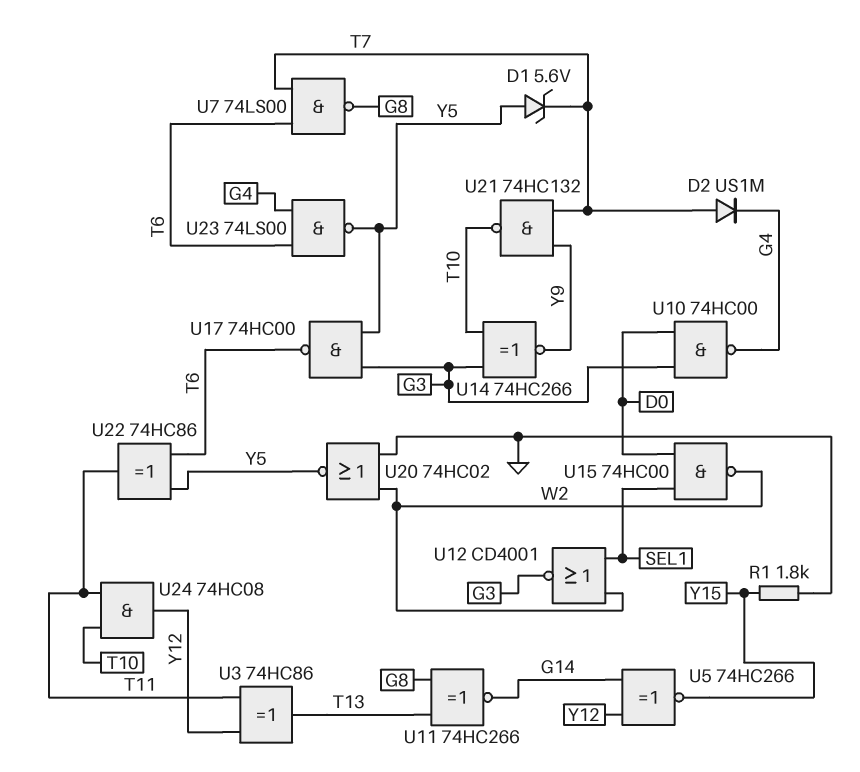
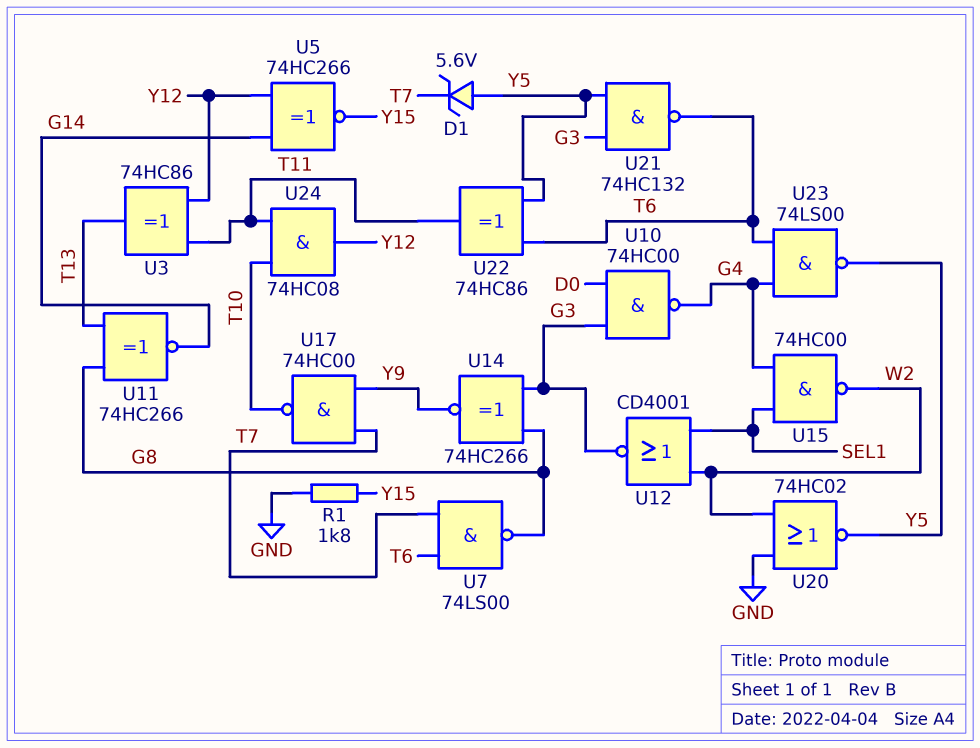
D2: diode US1M (A T7, K G4) -> none
U14: XNOR 74HC266 (in G3, in T10, out Y9) -> XNOR 74HC266 (in G3, in G8, out Y9)
U15: NAND 74HC00 (in D0, in SEL1, out W2) -> NAND 74HC00 (in G4, in SEL1, out W2)
U17: NAND 74HC00 (in G3, in Y5, out T6) -> NAND 74HC00 (in T7, in Y9, out T10)
U21: NAND 74HC132 (in T7, in Y9, out T10) -> NAND 74HC132 (in G3, in Y5, out T6)

